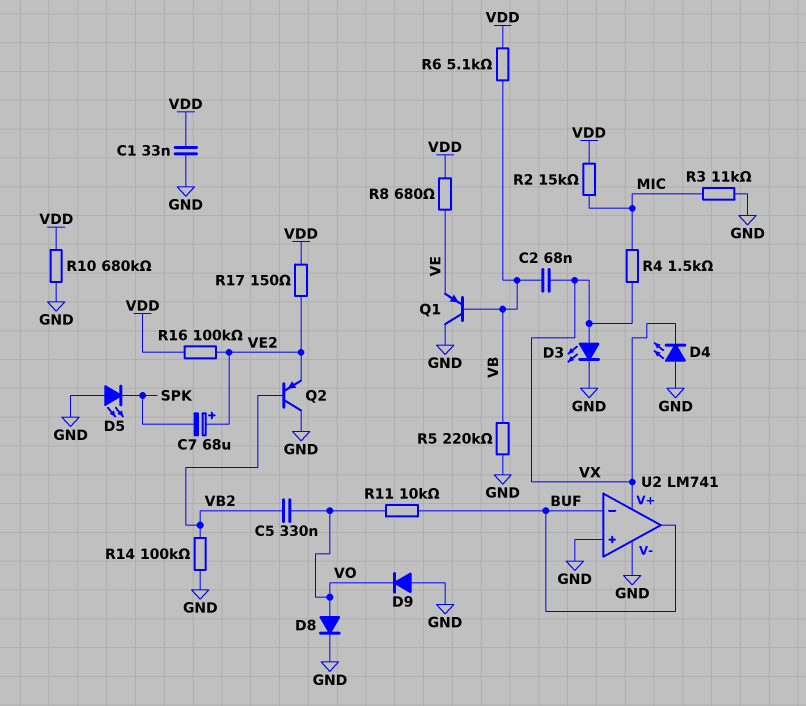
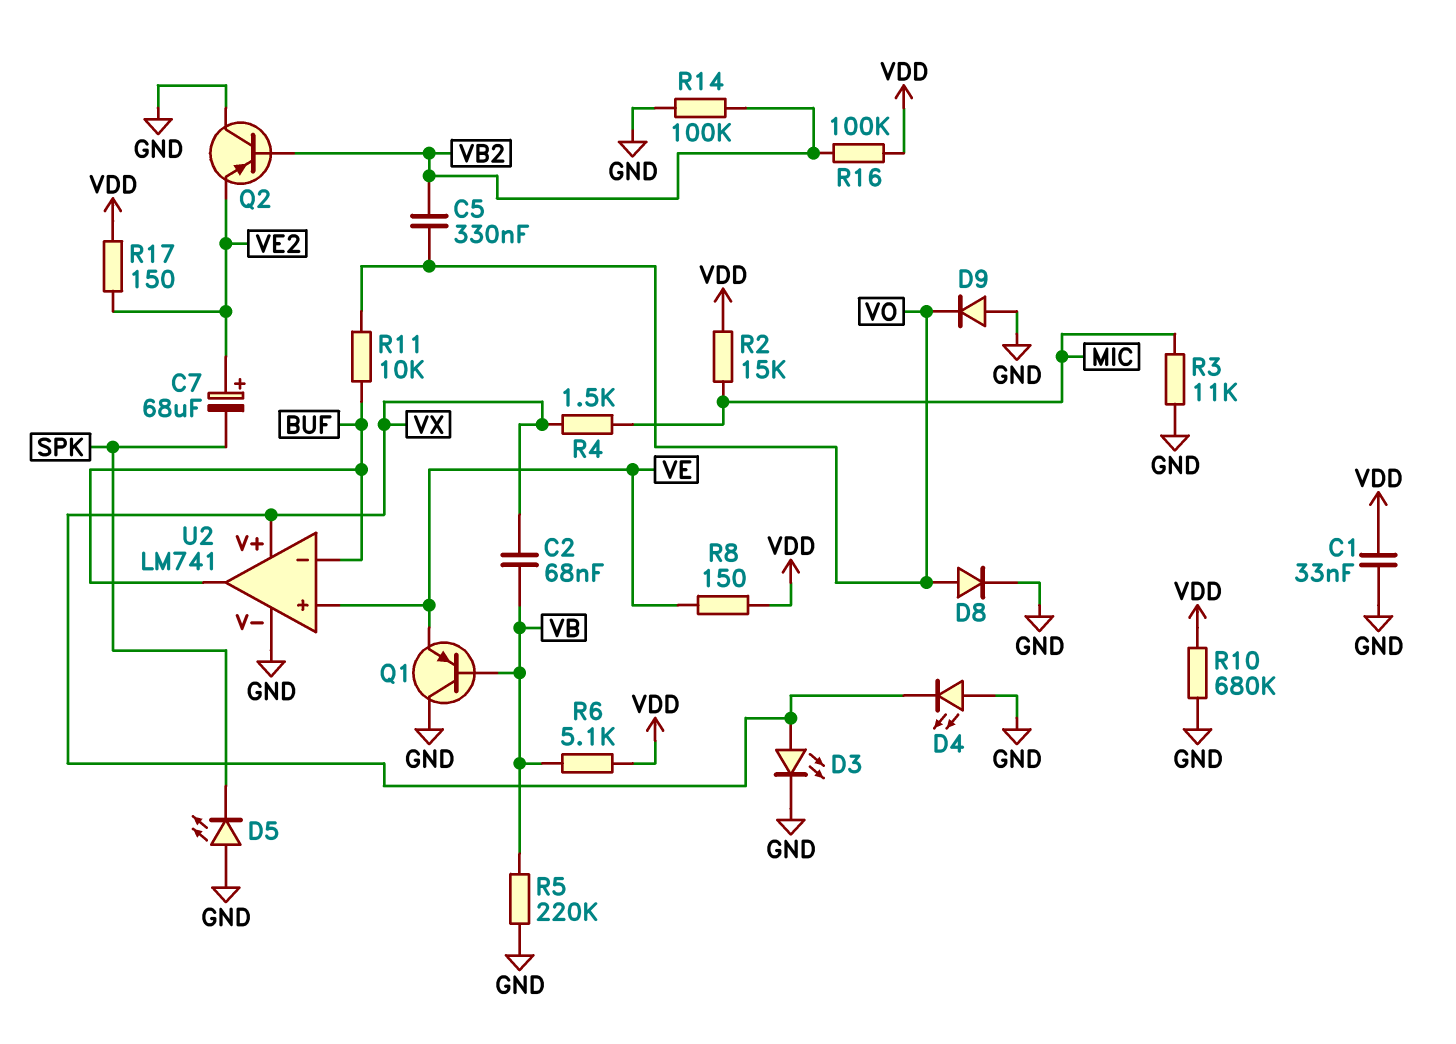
R8: 680 (VDD, VE) -> 150 (VDD, VE)
R16: 100k (VDD, VE2) -> 100k (VB2, VDD)
U2 pin in+: GND -> VE

